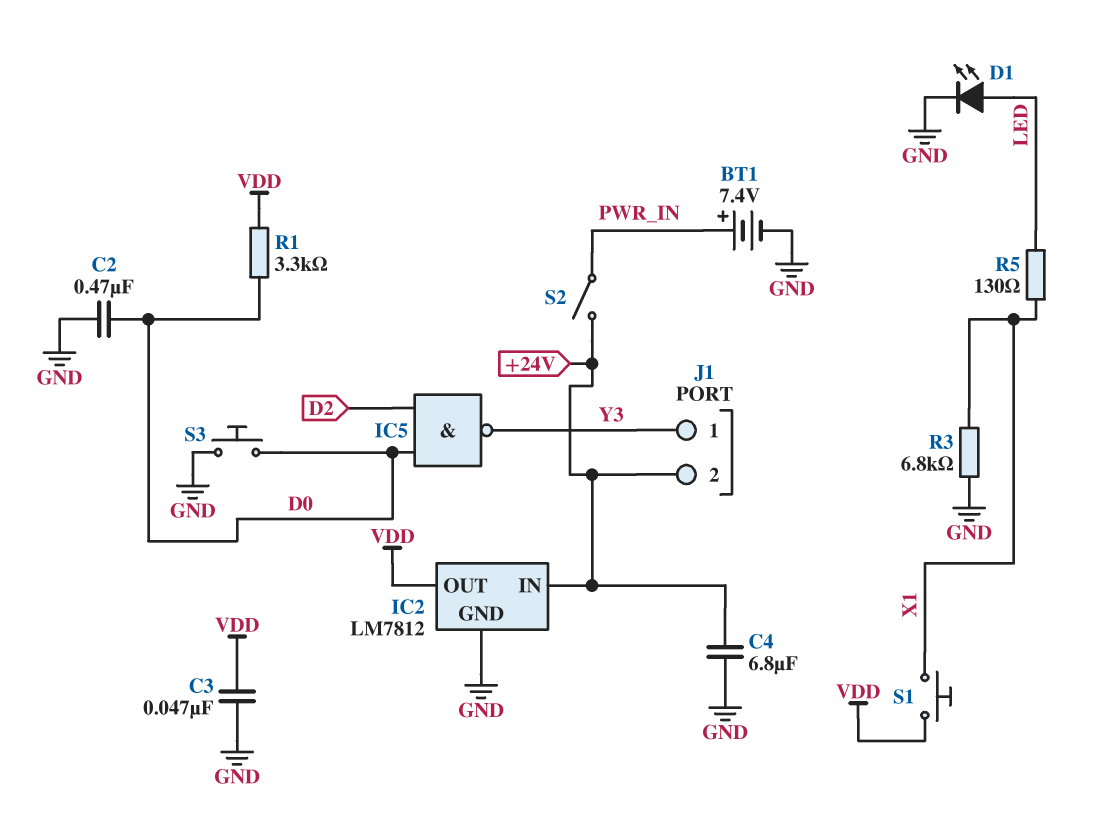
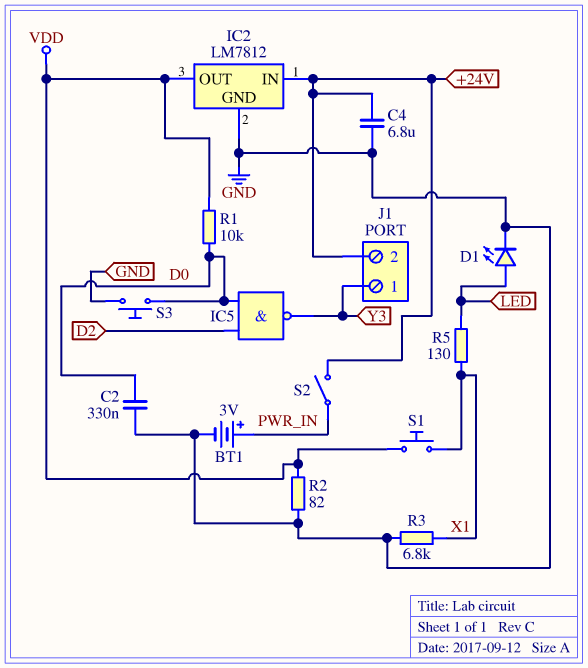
BT1: 7.4V (plus PWR_IN, minus GND) -> 3V (plus PWR_IN, minus GND)
C2: 470nF (D0, GND) -> 330nF (D0, GND)
C3: 47nF (GND, VDD) -> none
R1: 3.3k (D0, VDD) -> 10k (D0, VDD)
R2: none -> 82 (GND, VDD)

